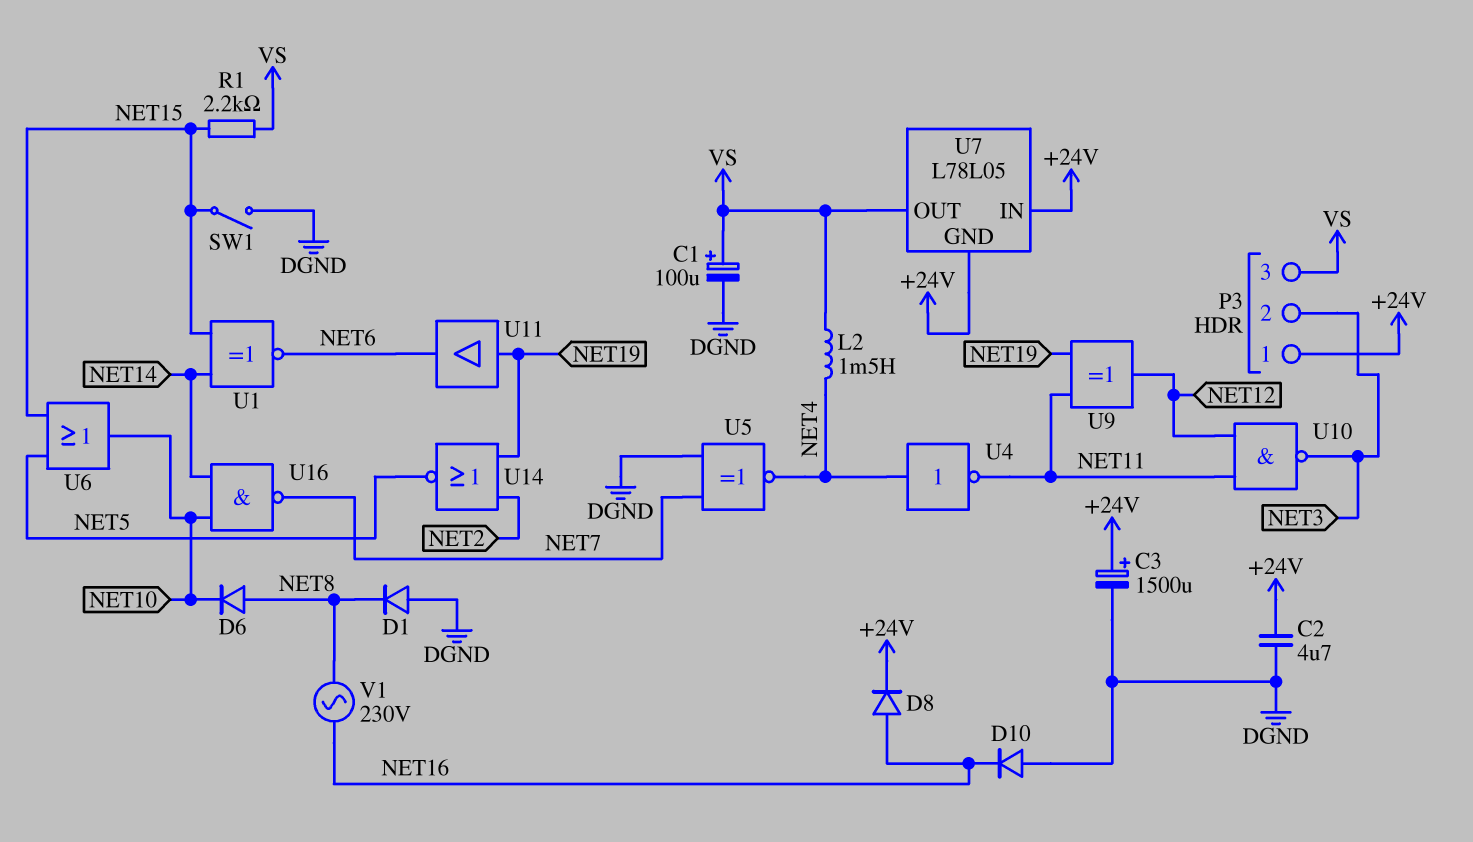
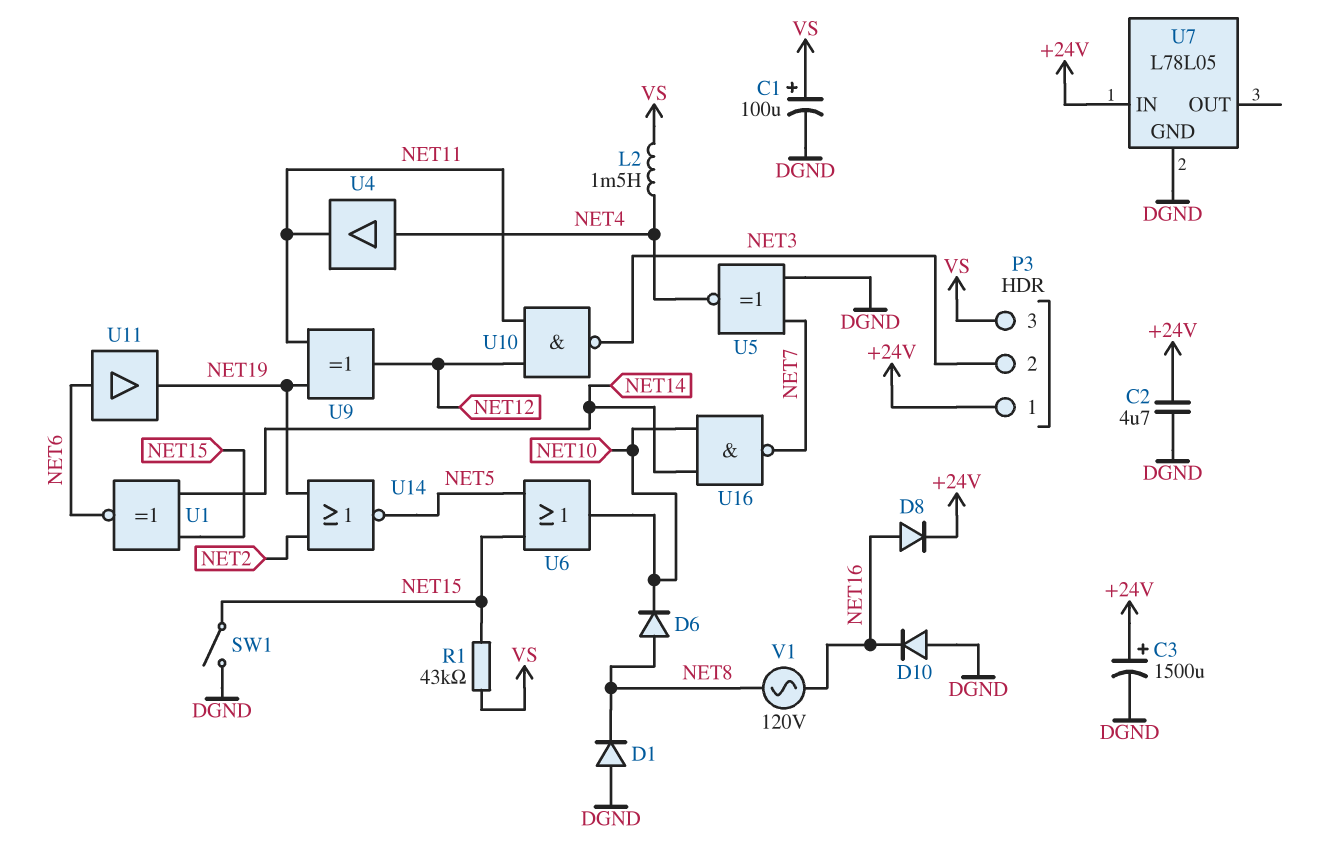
R1: 2.2k (NET15, VS) -> 43k (NET15, VS)
U4: NOT (in NET4, out NET11) -> buffer (in NET4, out NET11)
U7 pin GND: +24V -> DGND
U7 pin OUT: VS -> none
U11: buffer (in NET19, out NET6) -> buffer (in NET6, out NET19)
V1: AC 230V (NET8, NET16) -> AC 120V (NET8, NET16)

